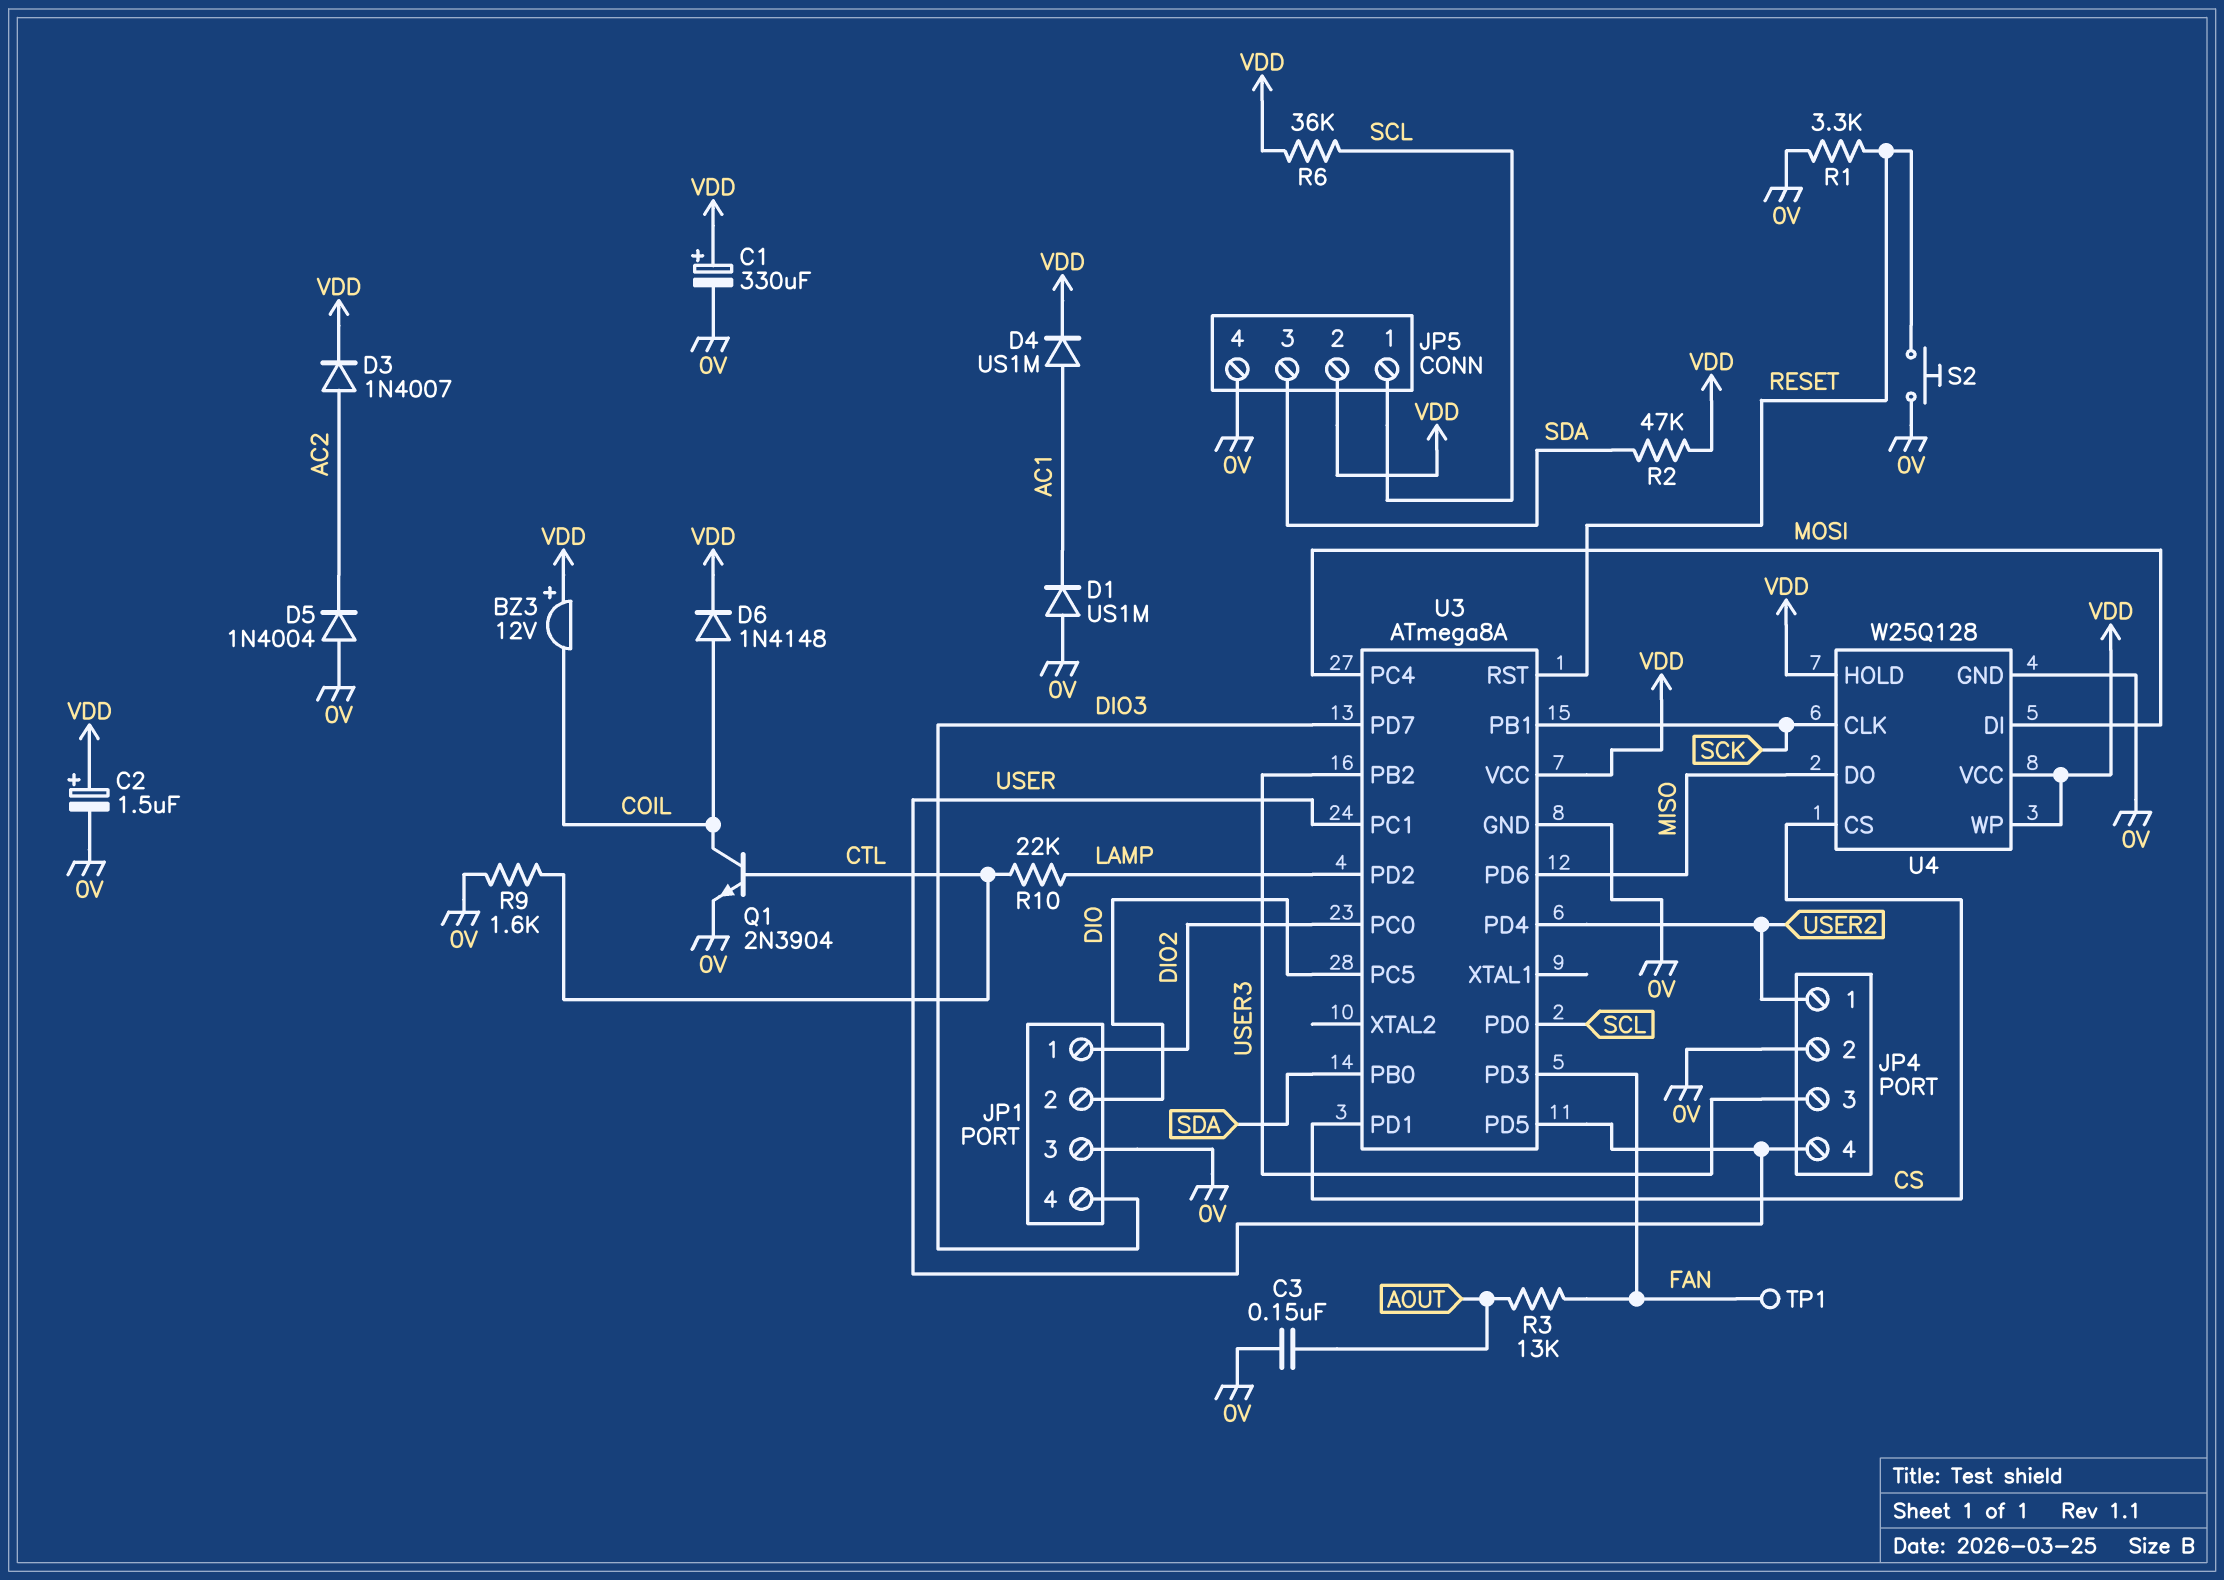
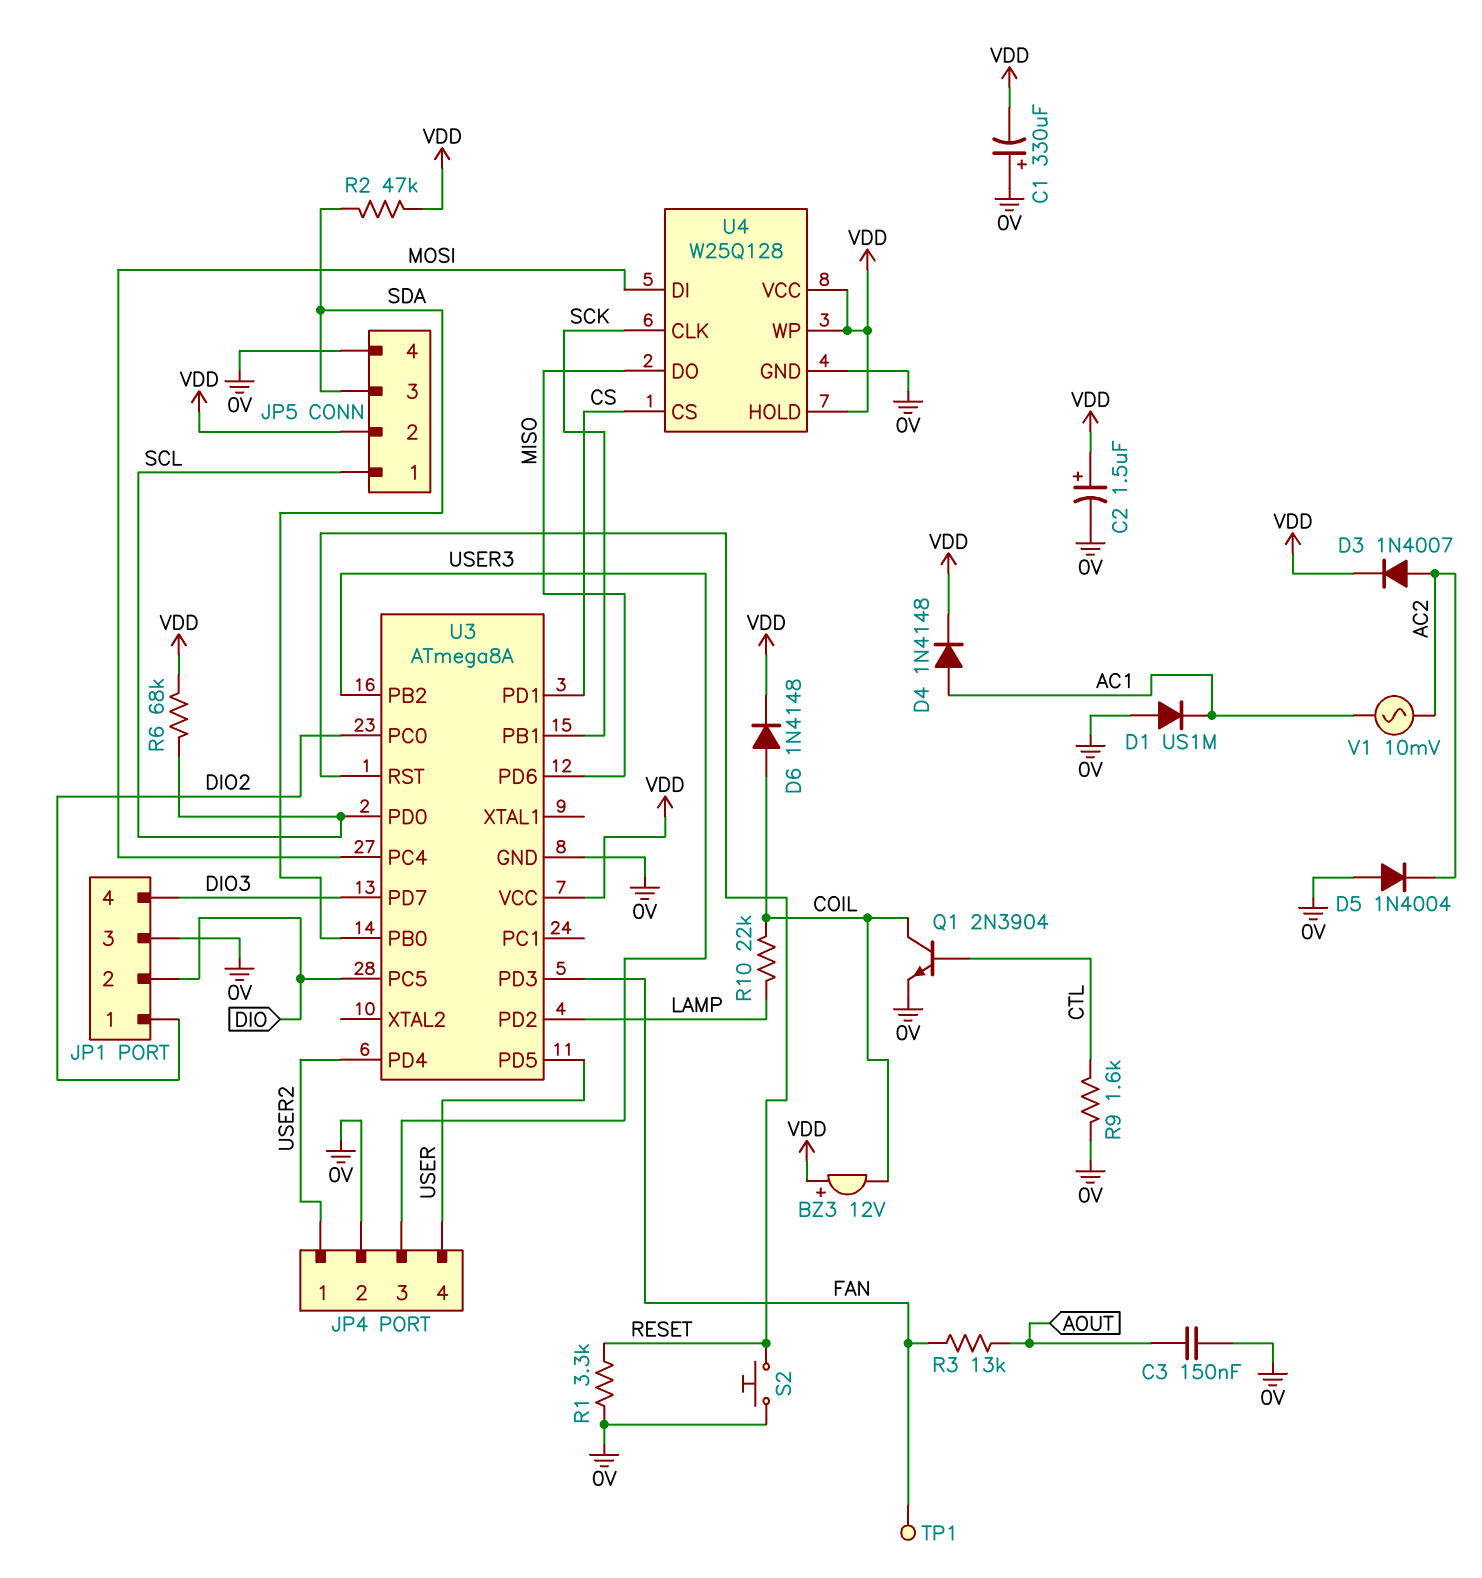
C1: 330uF (plus VDD, minus 0V) -> 330uF (plus 0V, minus VDD)
D4: diode US1M (A AC1, K VDD) -> diode 1N4148 (A AC1, K VDD)
R6: 36k (SCL, VDD) -> 68k (SCL, VDD)
R10: 22k (CTL, LAMP) -> 22k (COIL, LAMP)
U3 pin PC1: USER -> none
V1: none -> AC 10mV (AC1, AC2)

